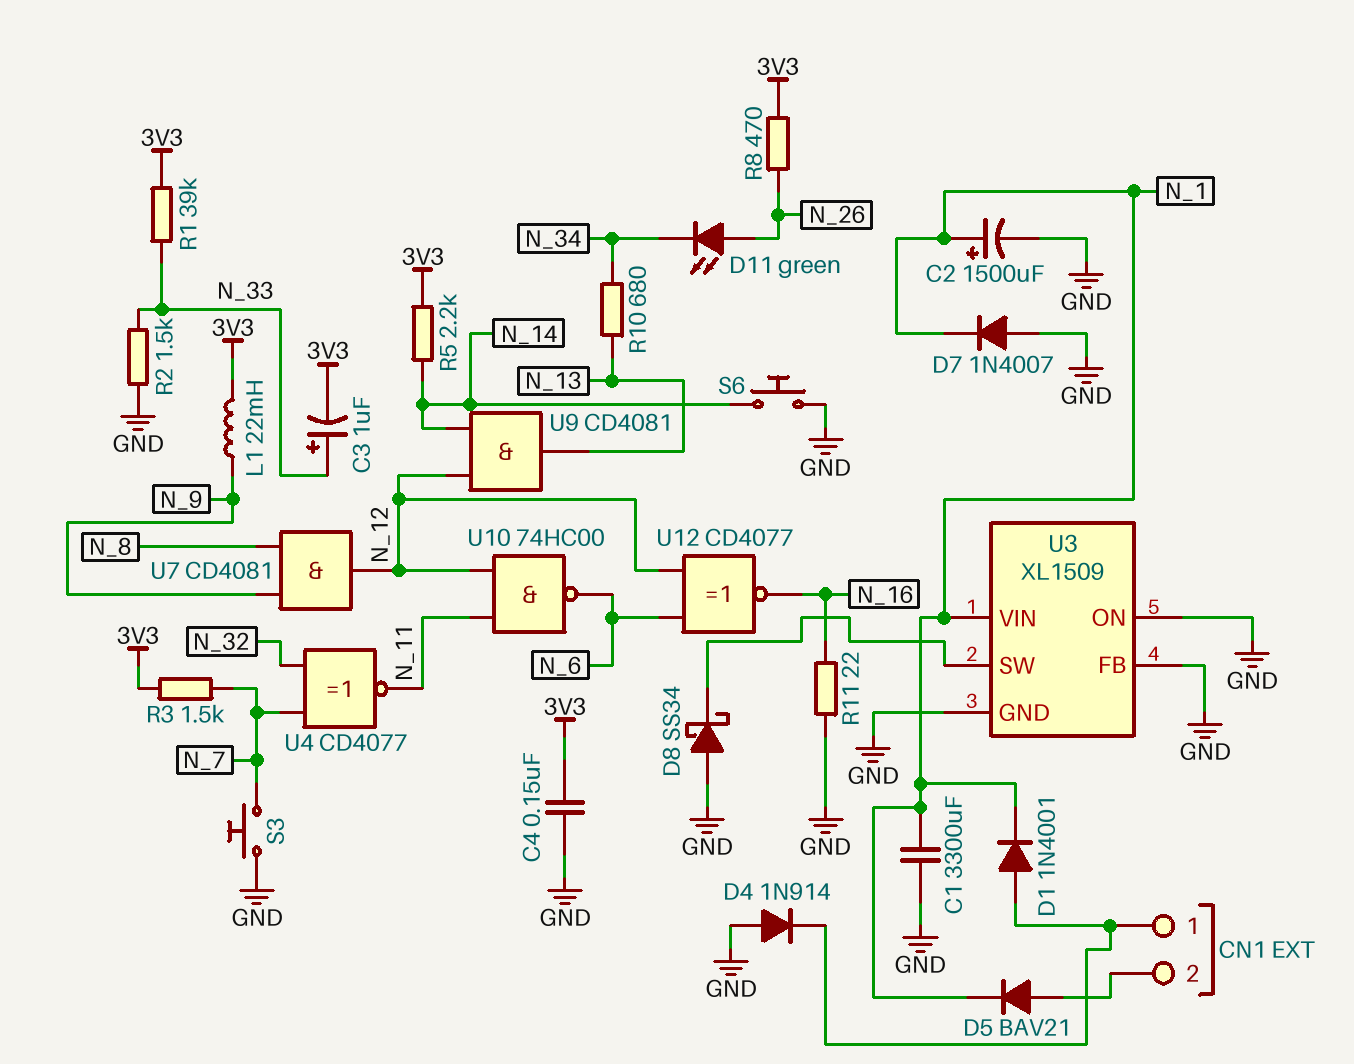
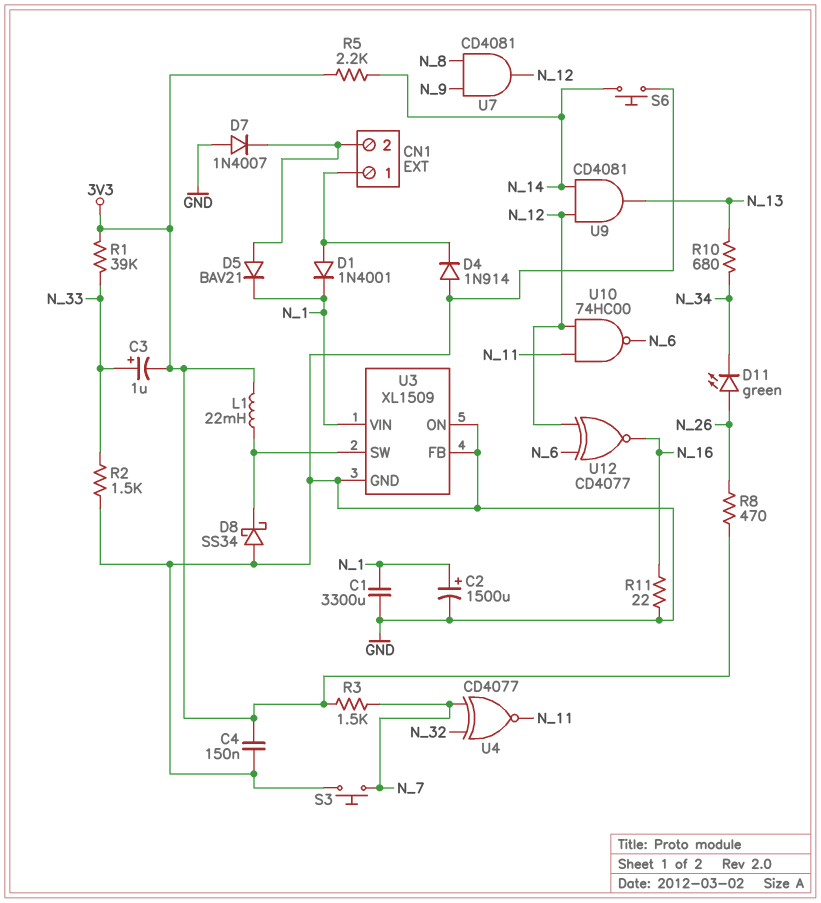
D7: diode 1N4007 (A GND, K N_1) -> diode 1N4007 (A GND, K CN1/2)
L1: 22mH (3V3, N_9) -> 22mH (3V3, U3/SW)

